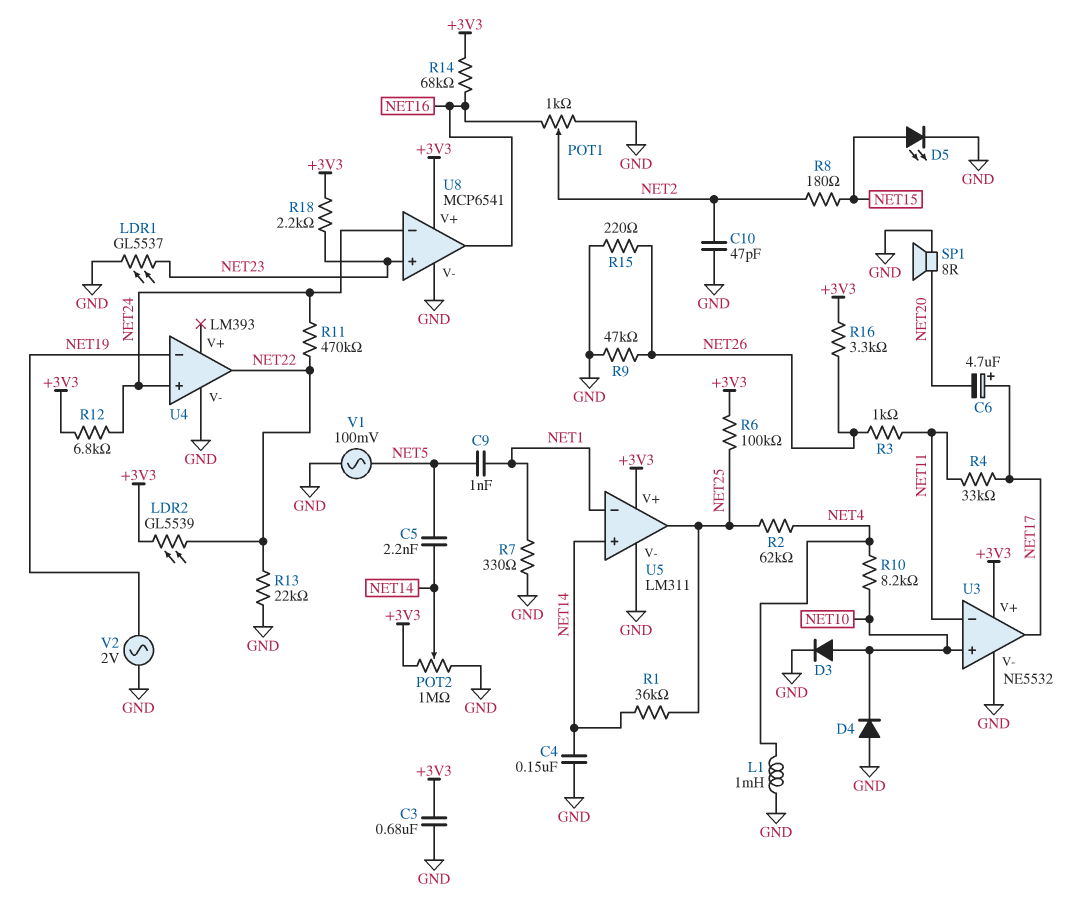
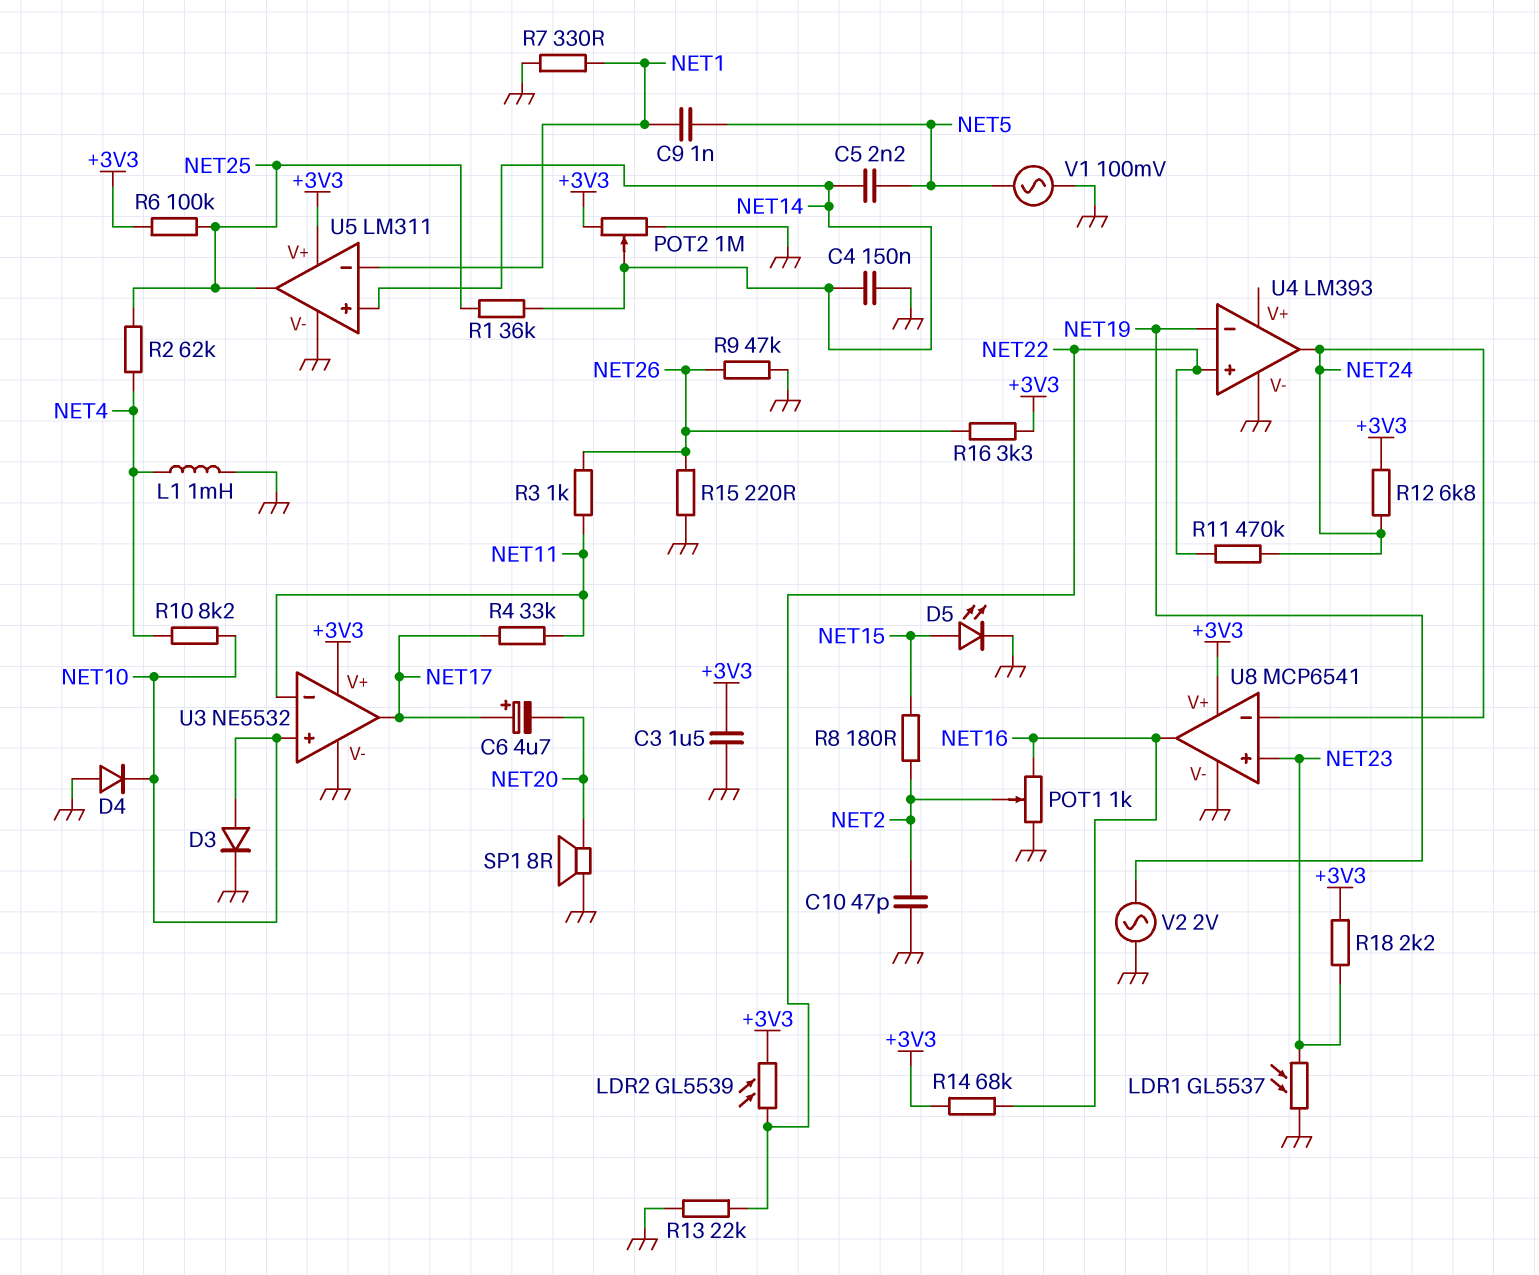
C3: 680nF (+3V3, GND) -> 1.5uF (+3V3, GND)
U4 pin in+: NET24 -> NET22
U4 pin out: NET22 -> NET24

